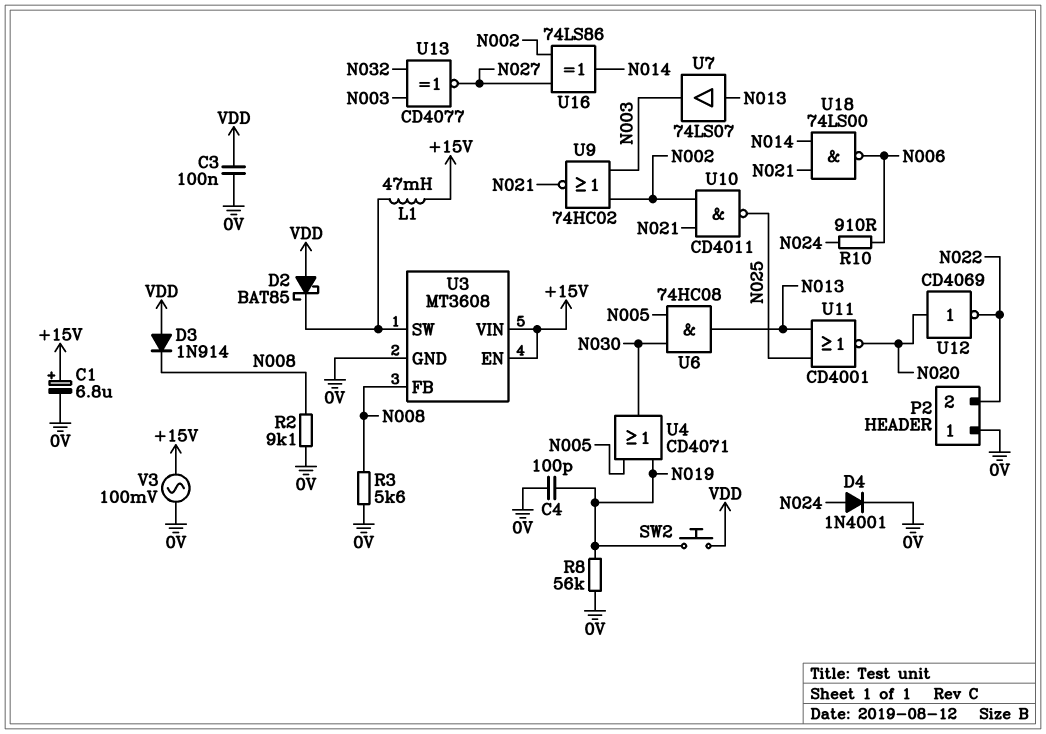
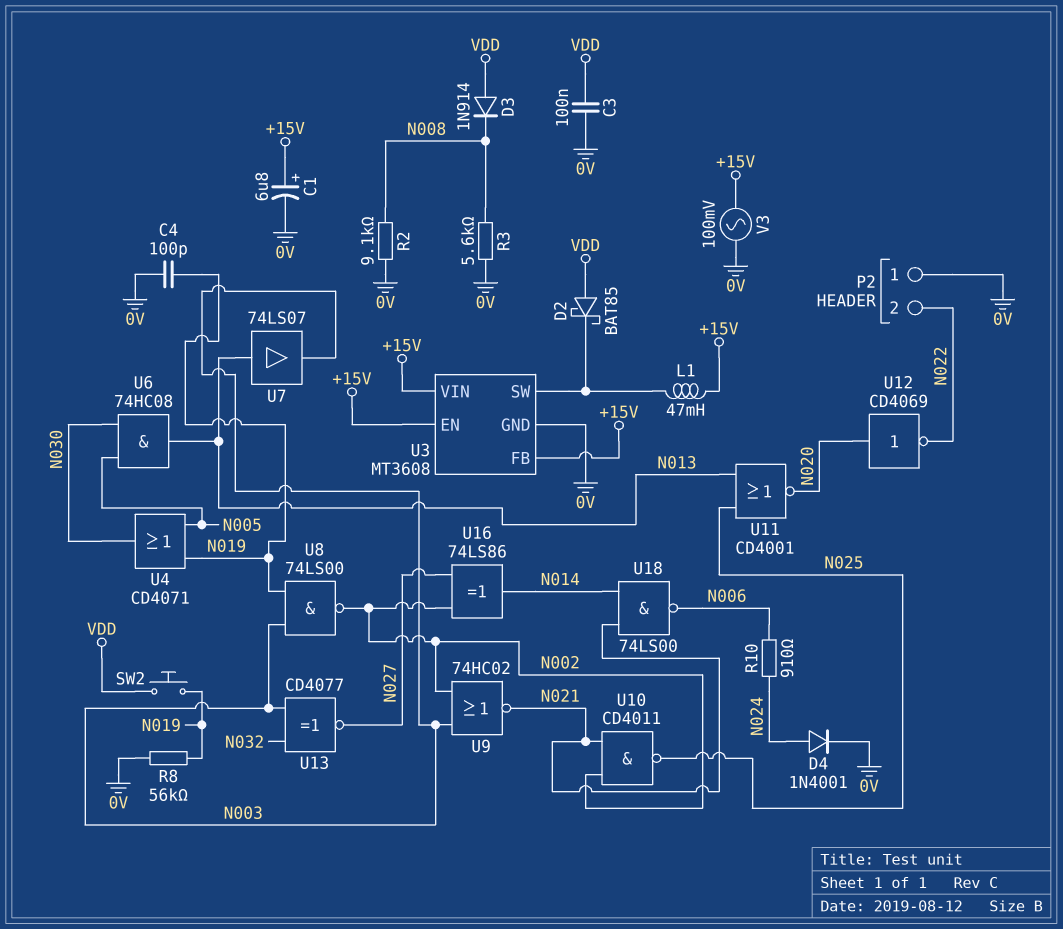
U3 pin FB: N008 -> +15V
U8: none -> NAND 74LS00 (in N003, in N019, out N002)

